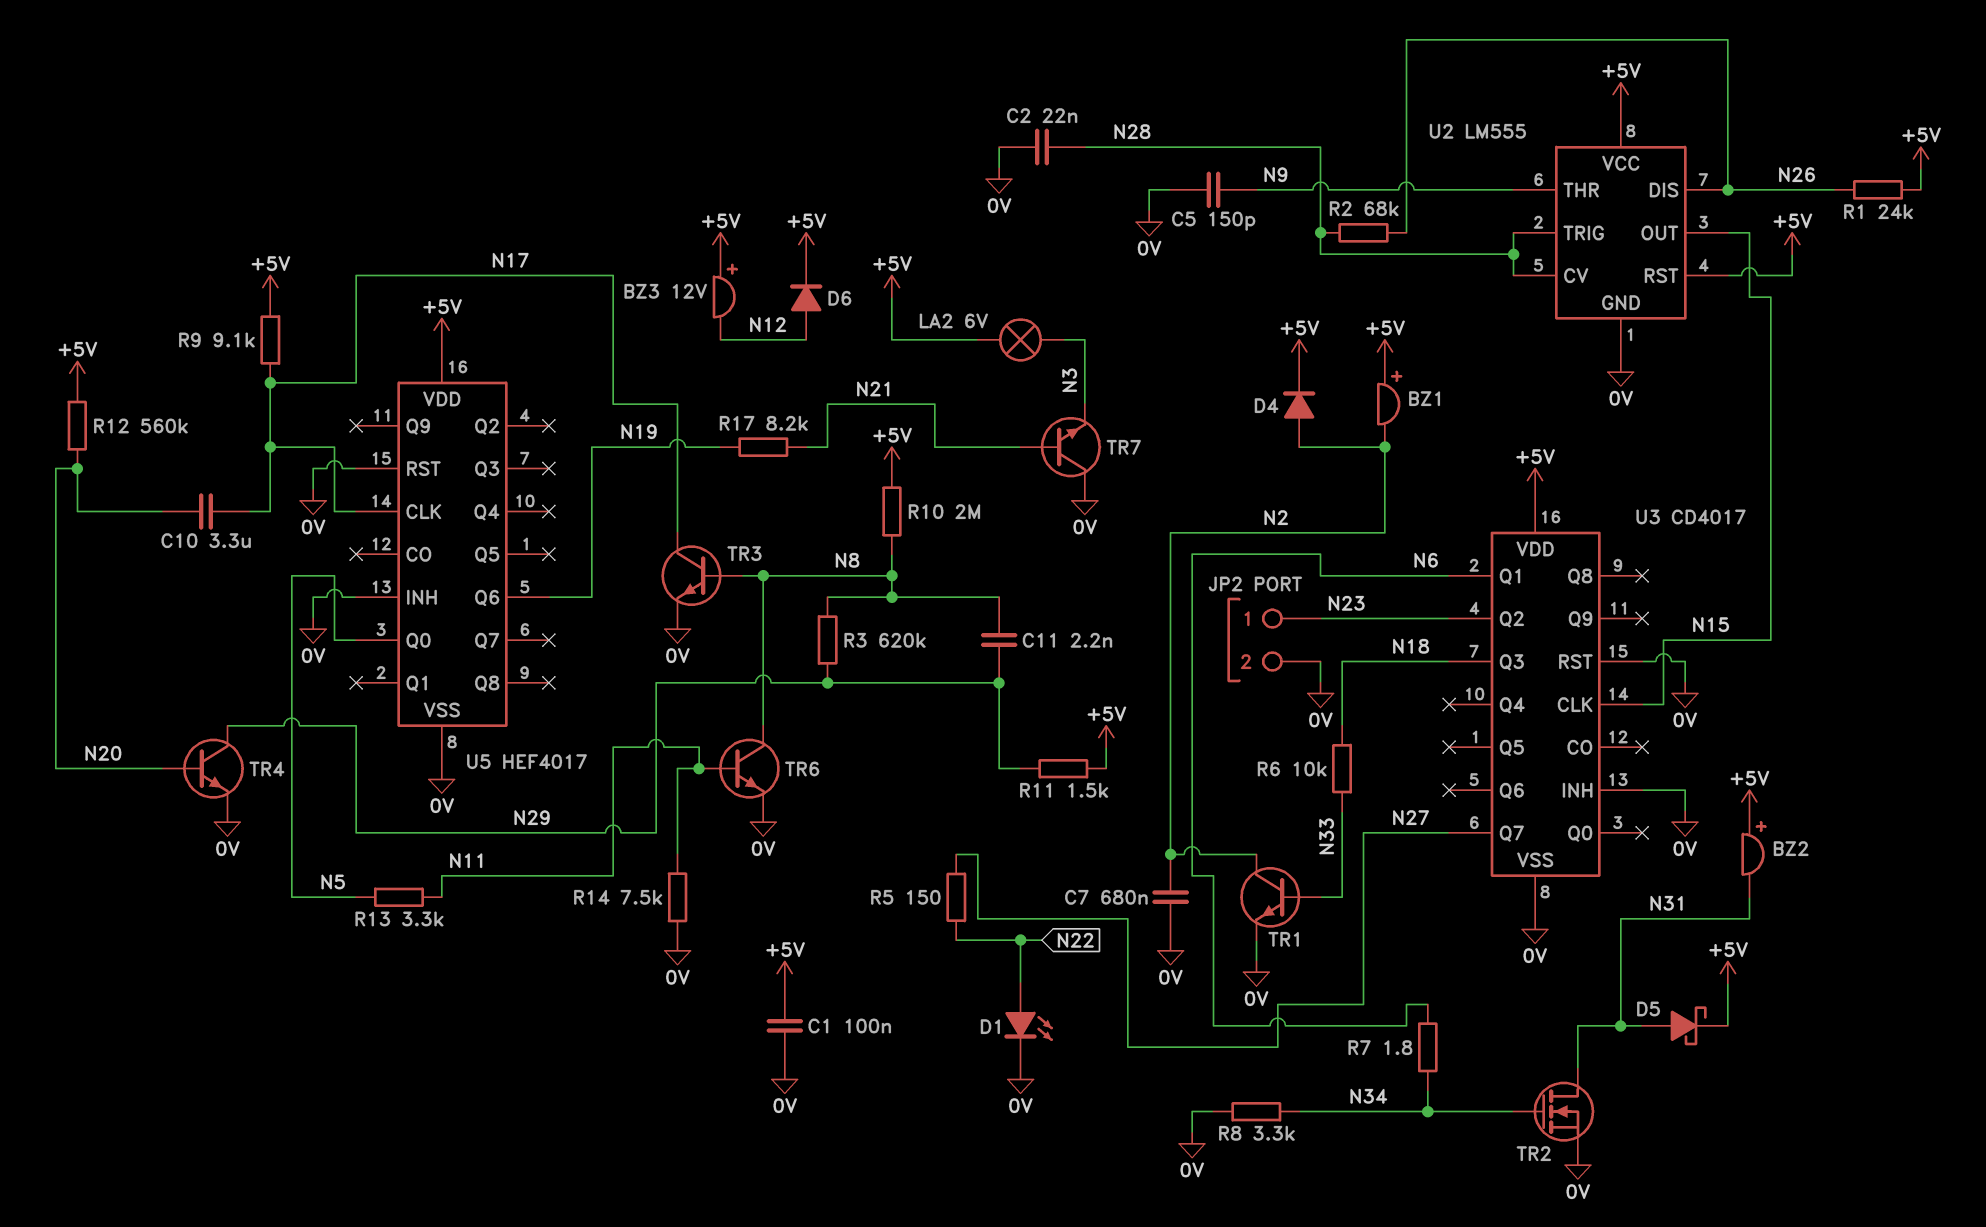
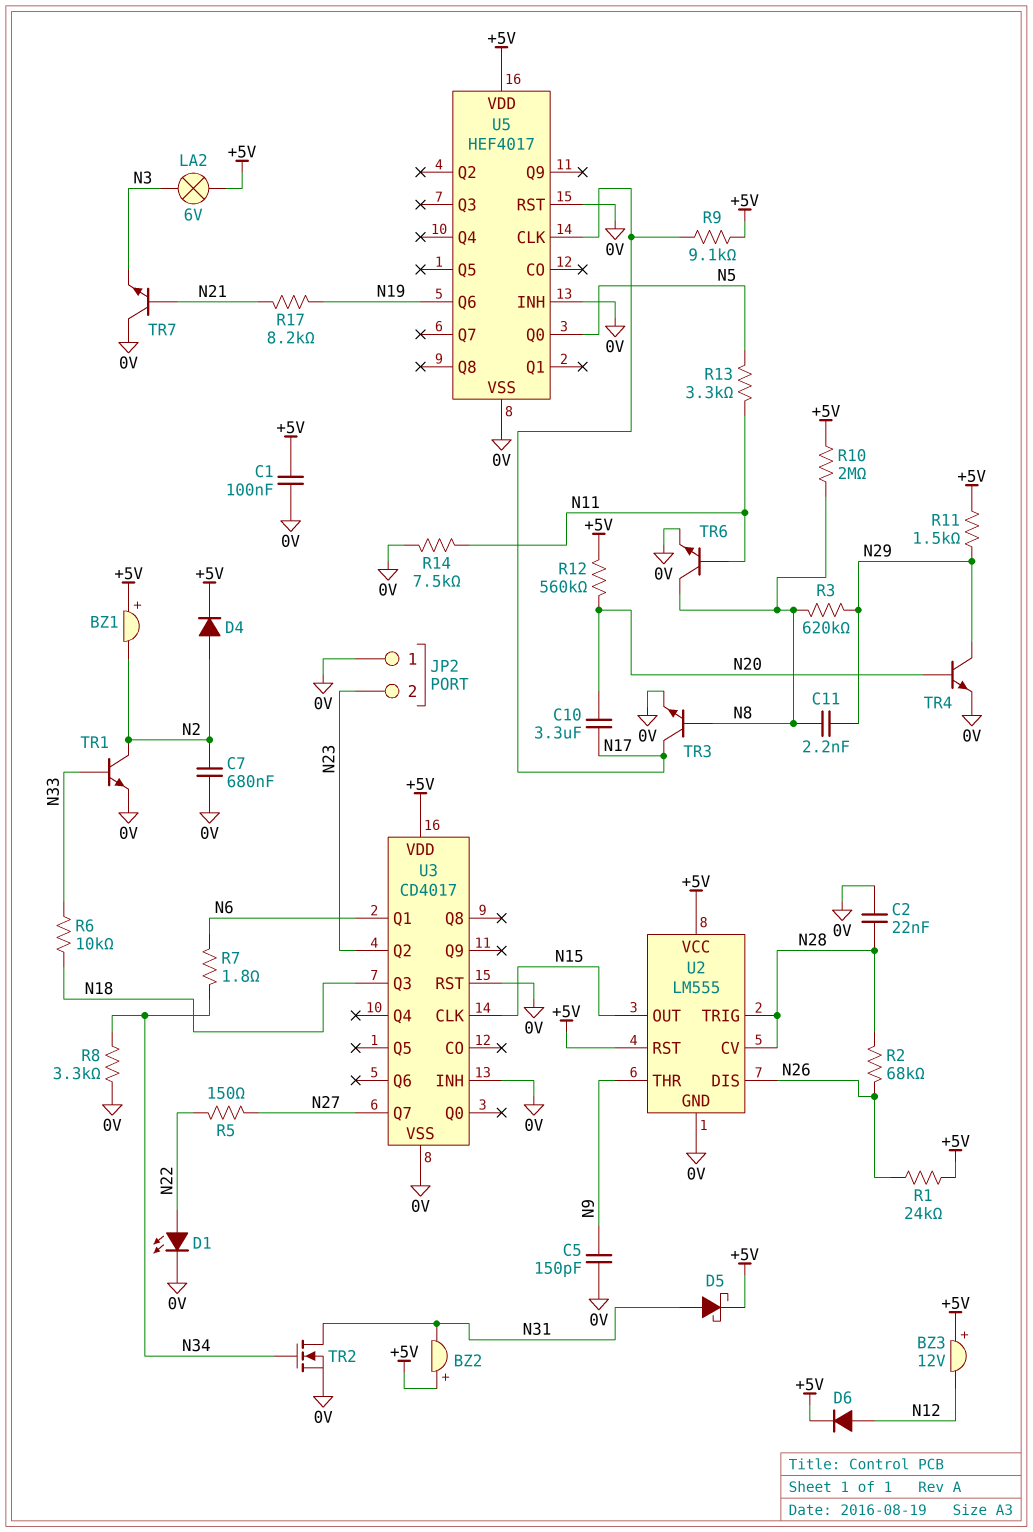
JP2 pin 1: N23 -> 0V
JP2 pin 2: 0V -> N23

